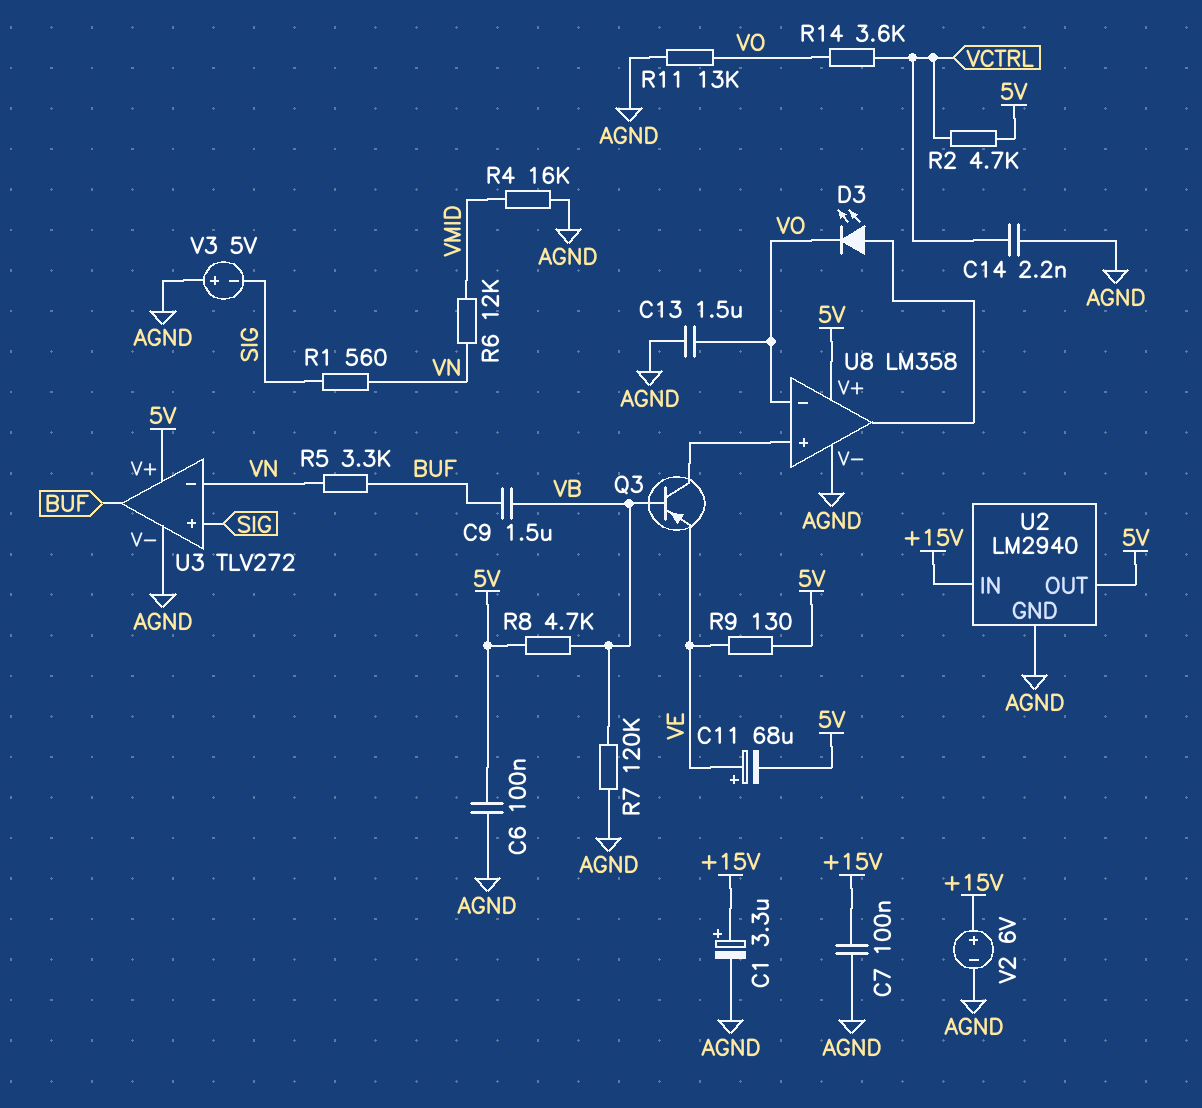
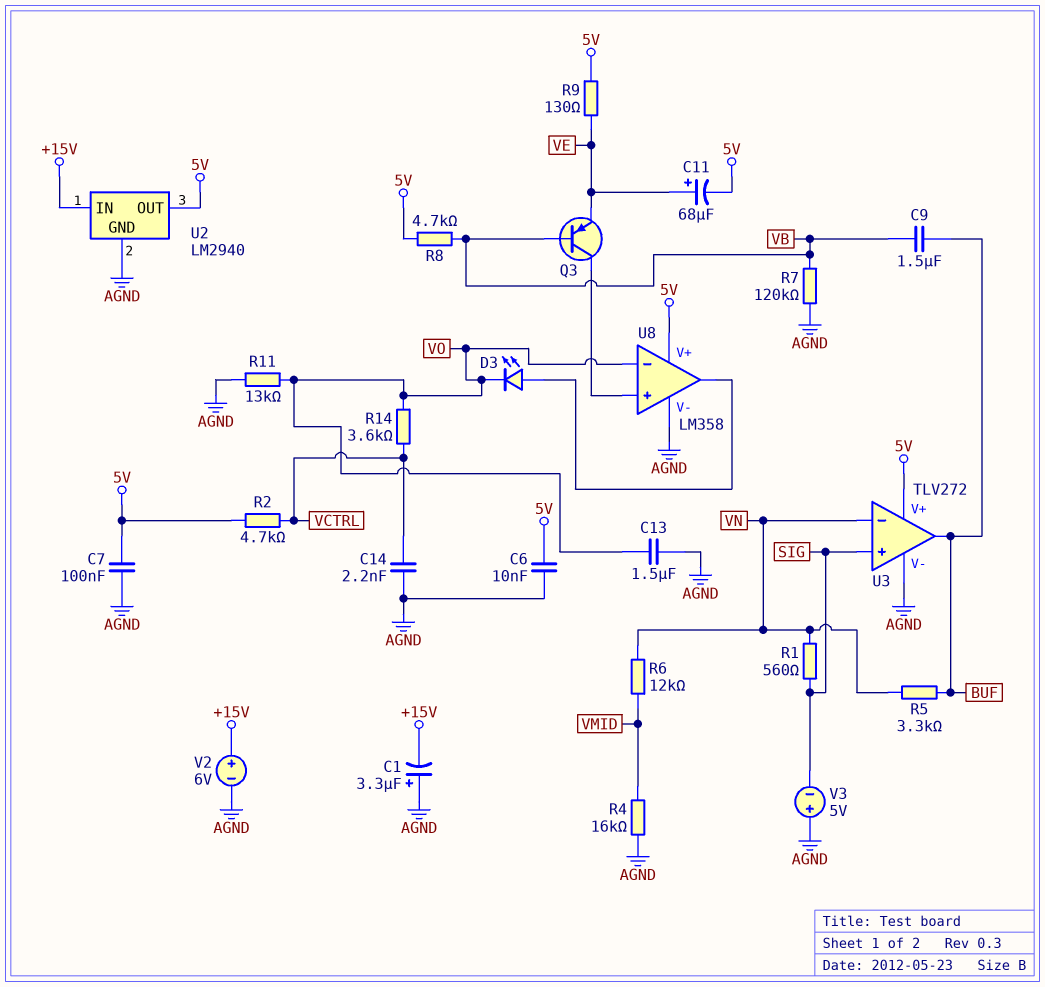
C1: 3.3uF (plus +15V, minus AGND) -> 3.3uF (plus AGND, minus +15V)
C6: 100nF (5V, AGND) -> 10nF (5V, AGND)
C7: 100nF (+15V, AGND) -> 100nF (5V, AGND)

